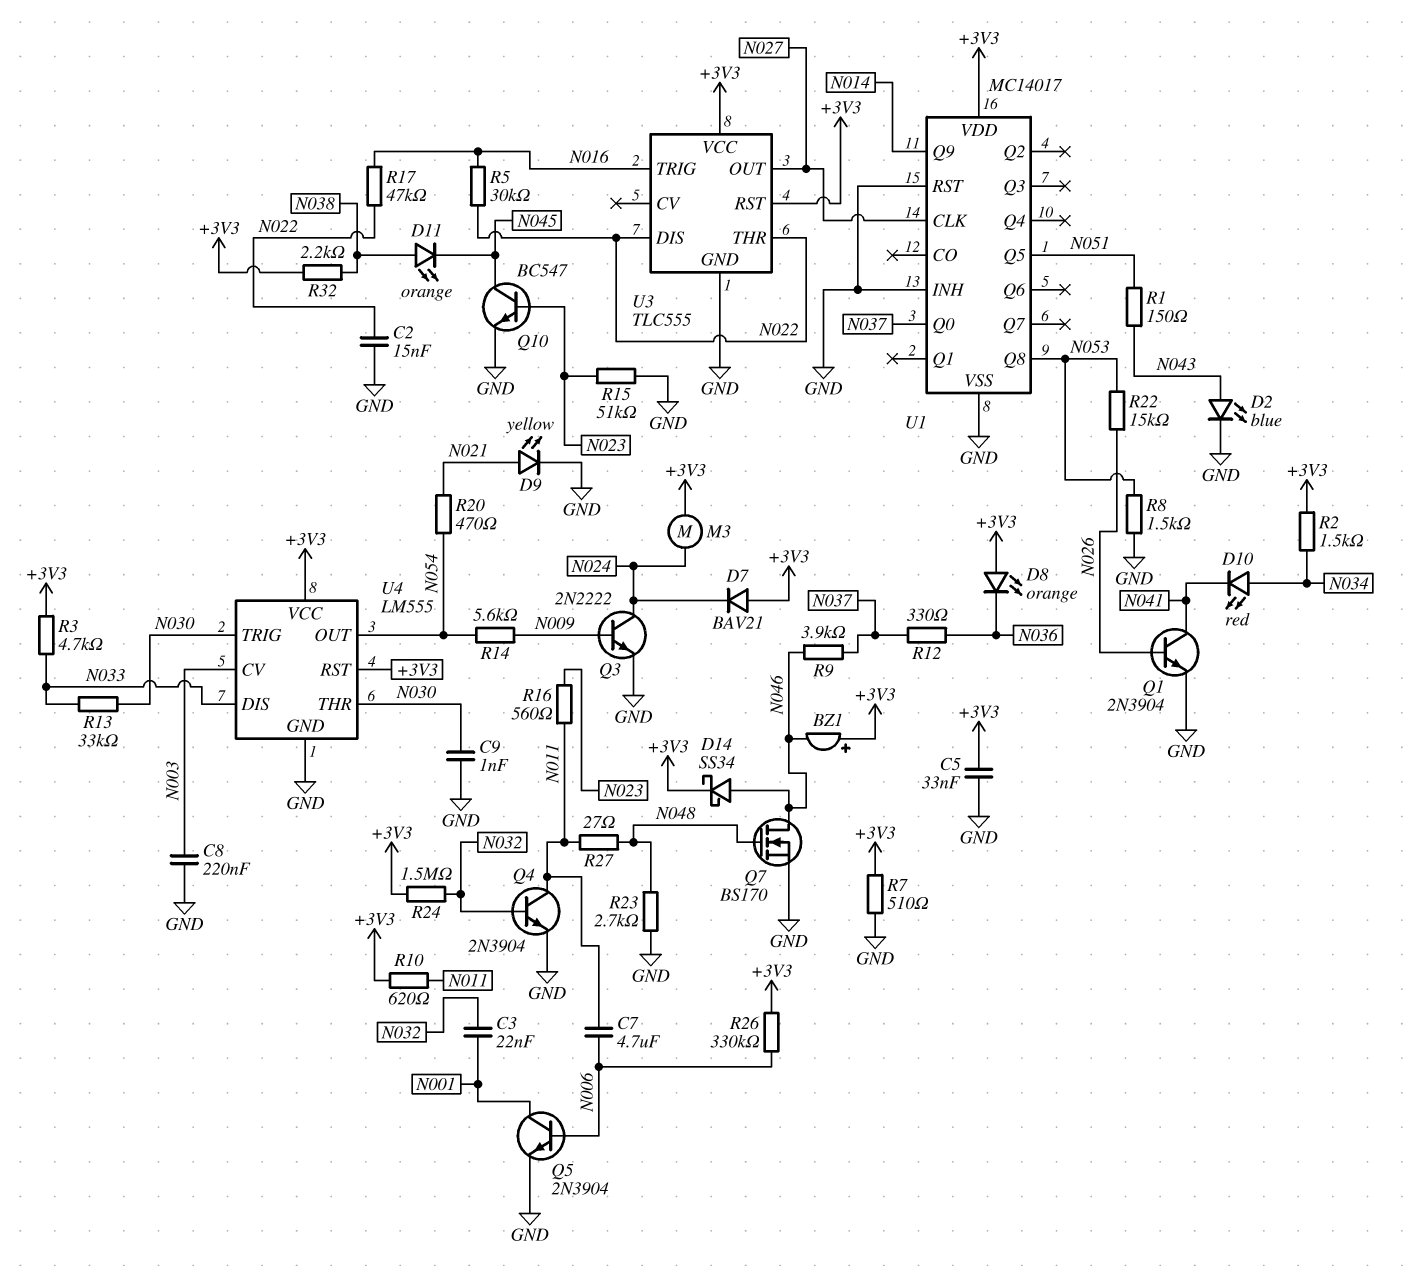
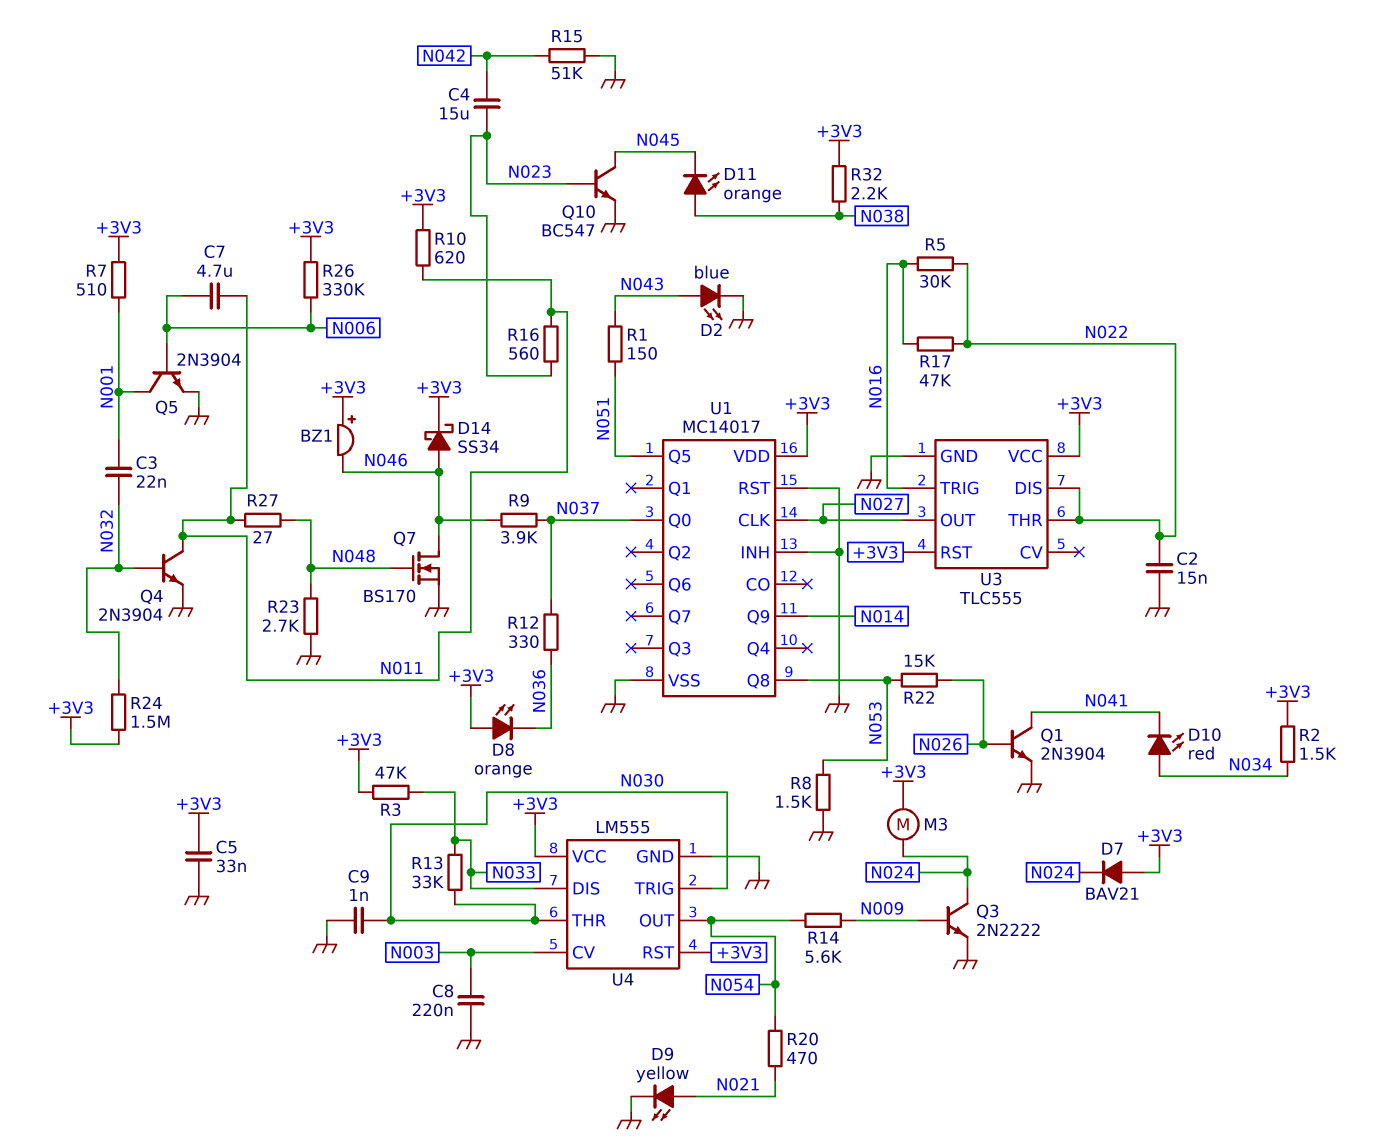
C4: none -> 15uF (N023, N042)
R3: 4.7k (+3V3, N033) -> 47k (+3V3, N033)
R7: 510 (+3V3, GND) -> 510 (+3V3, N001)
R15: 51k (GND, N023) -> 51k (GND, N042)

